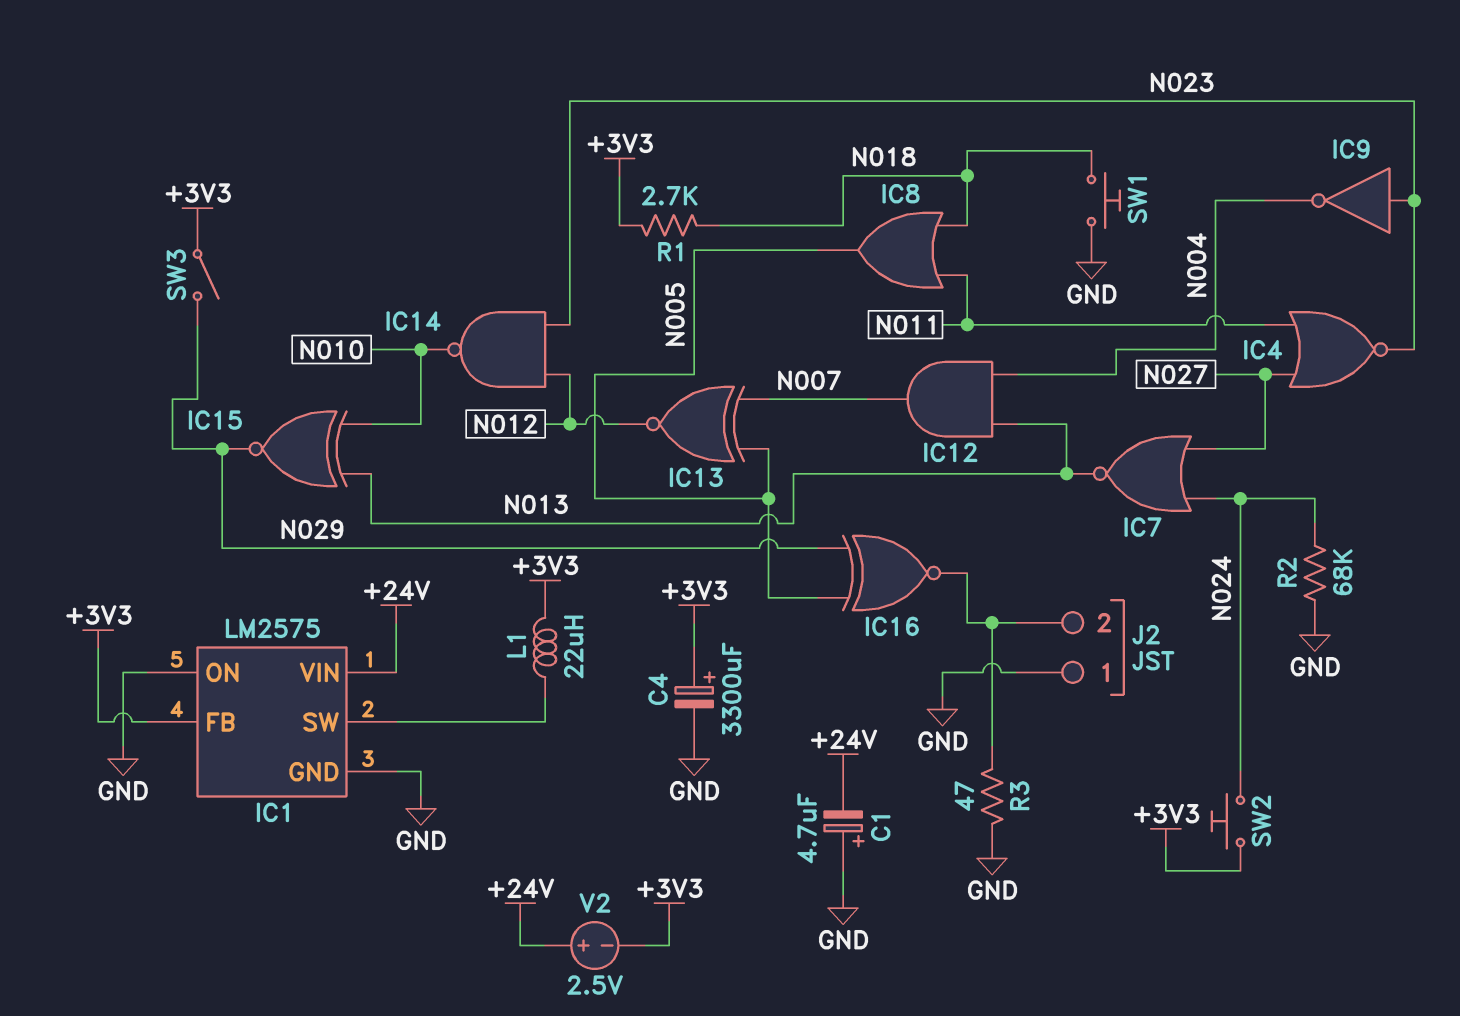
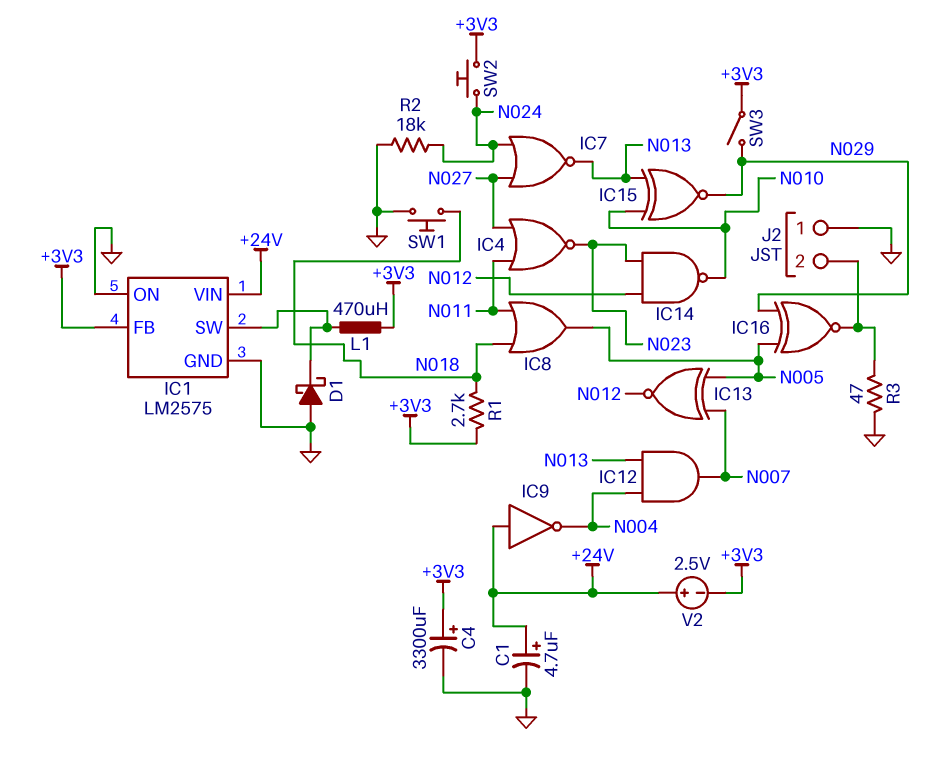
C1: 4.7uF (plus GND, minus +24V) -> 4.7uF (plus +24V, minus GND)
D1: none -> schottky (A GND, K IC1/SW)
IC9: NOT (in N023, out N004) -> NOT (in +24V, out N004)
L1: 22uH (+3V3, IC1/SW) -> 470uH (+3V3, IC1/SW)
R2: 68k (GND, N024) -> 18k (GND, N024)

